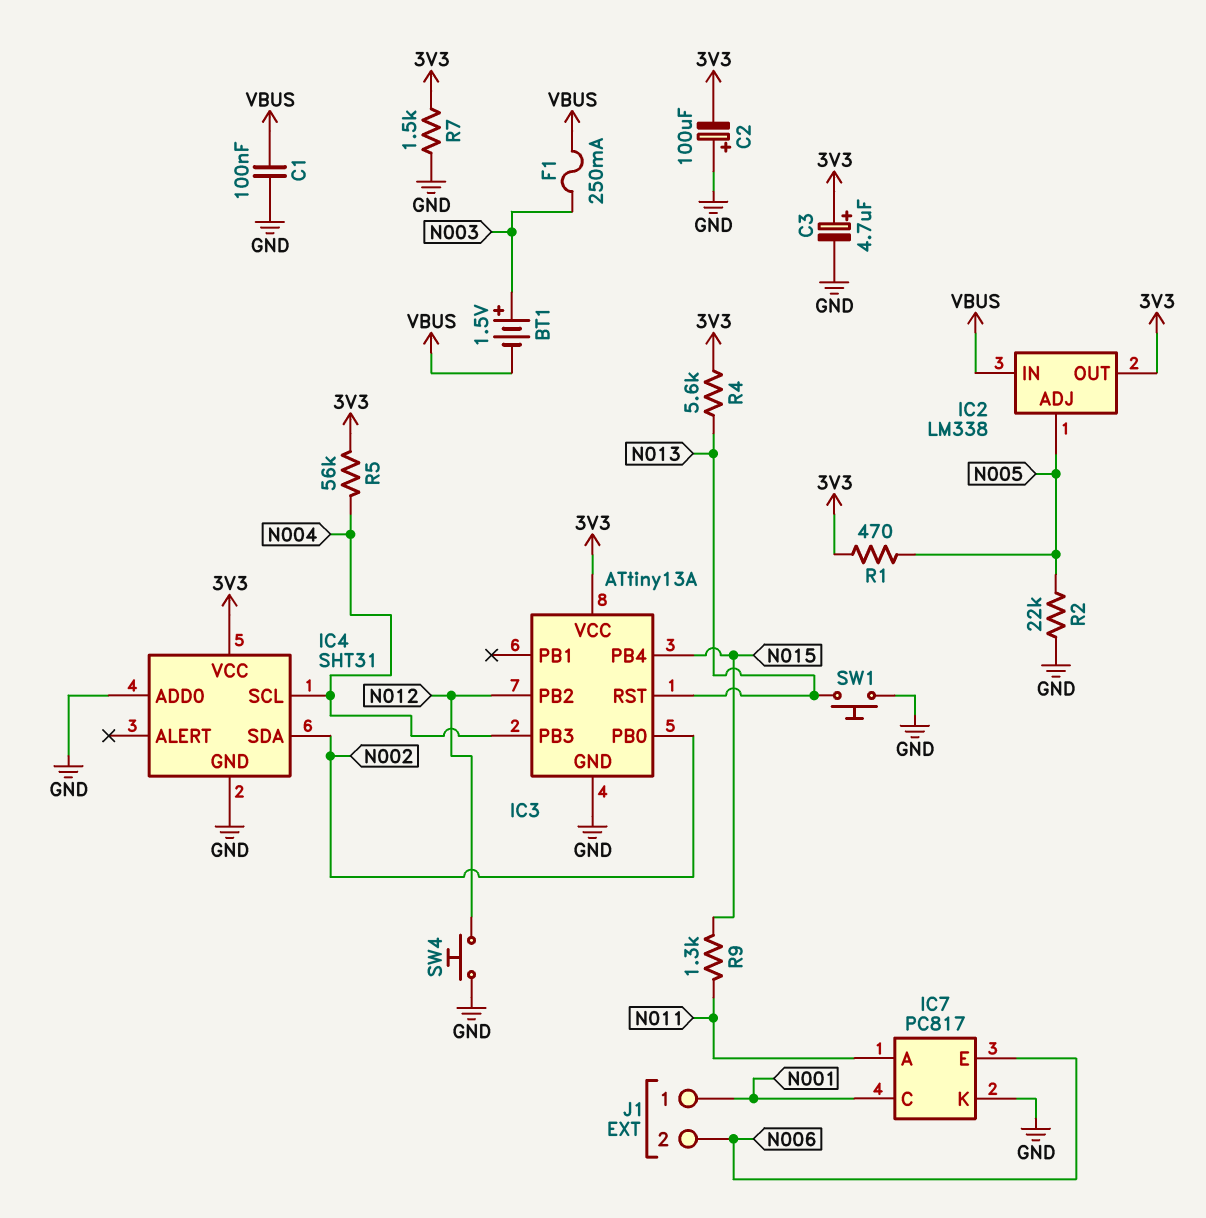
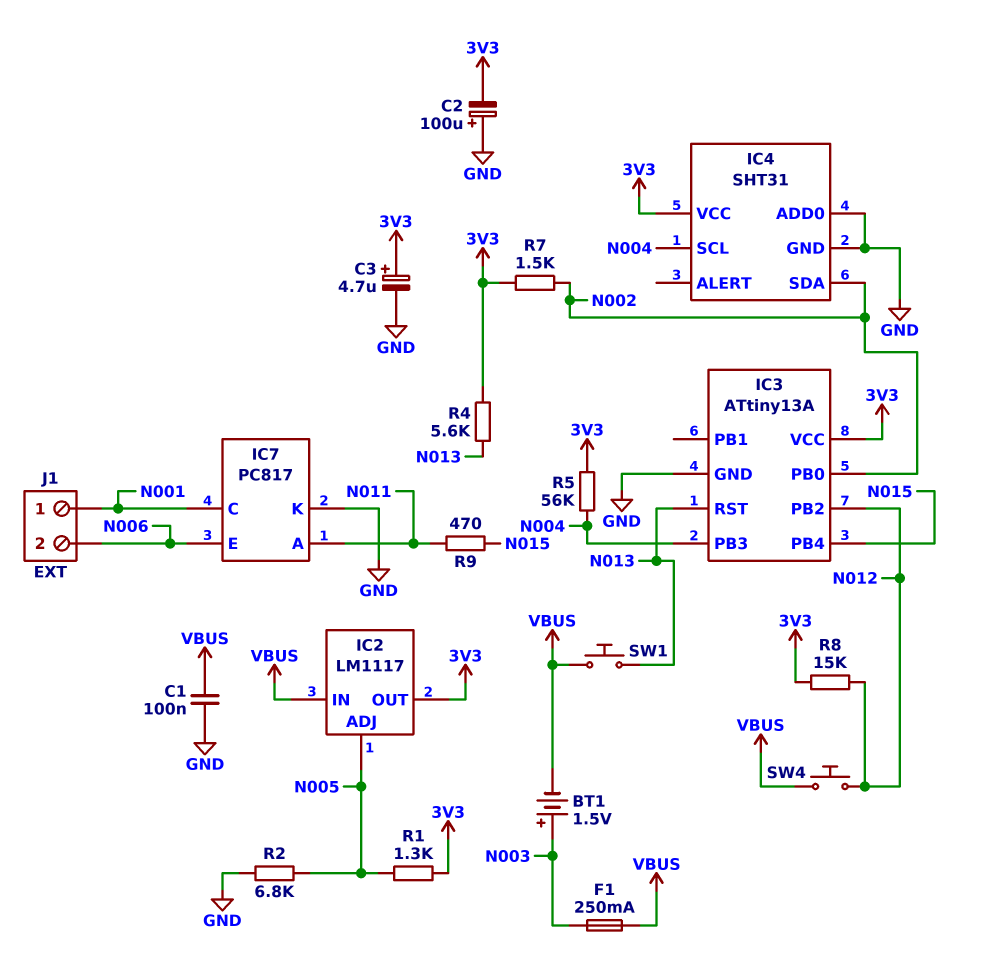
IC2: LM338 -> LM1117
R1: 470 (3V3, N005) -> 1.3k (3V3, N005)
R2: 22k (GND, N005) -> 6.8k (GND, N005)
R7: 1.5k (3V3, GND) -> 1.5k (3V3, N002)
R8: none -> 15k (3V3, N012)
R9: 1.3k (N011, N015) -> 470 (N011, N015)
SW1: button (GND, N013) -> button (N013, VBUS)
SW4: button (GND, N012) -> button (N012, VBUS)

